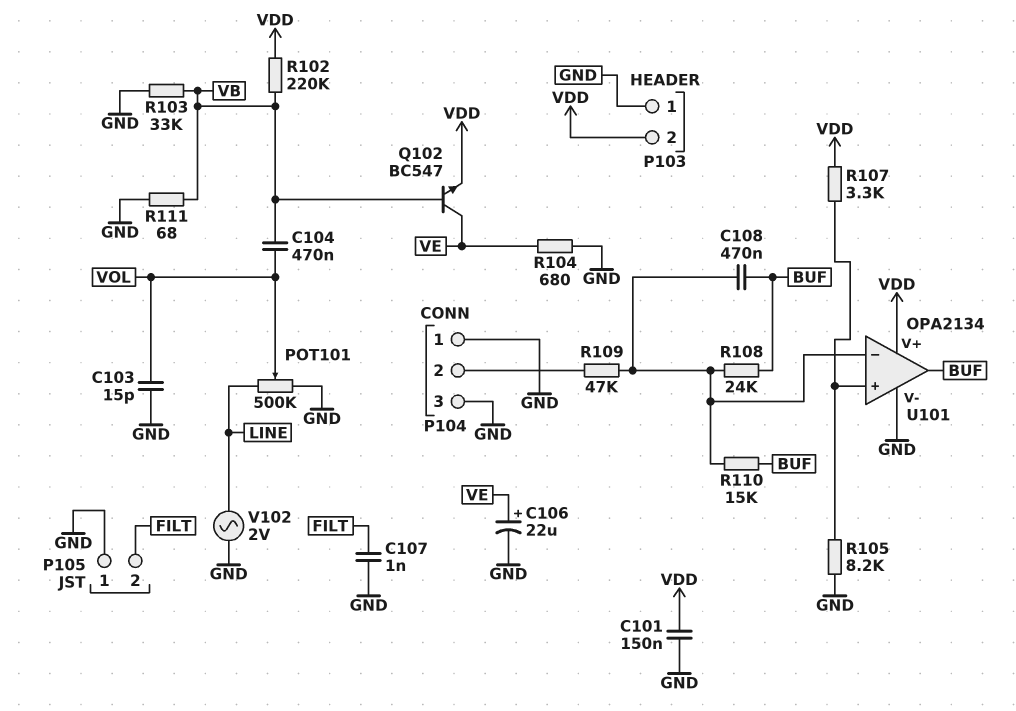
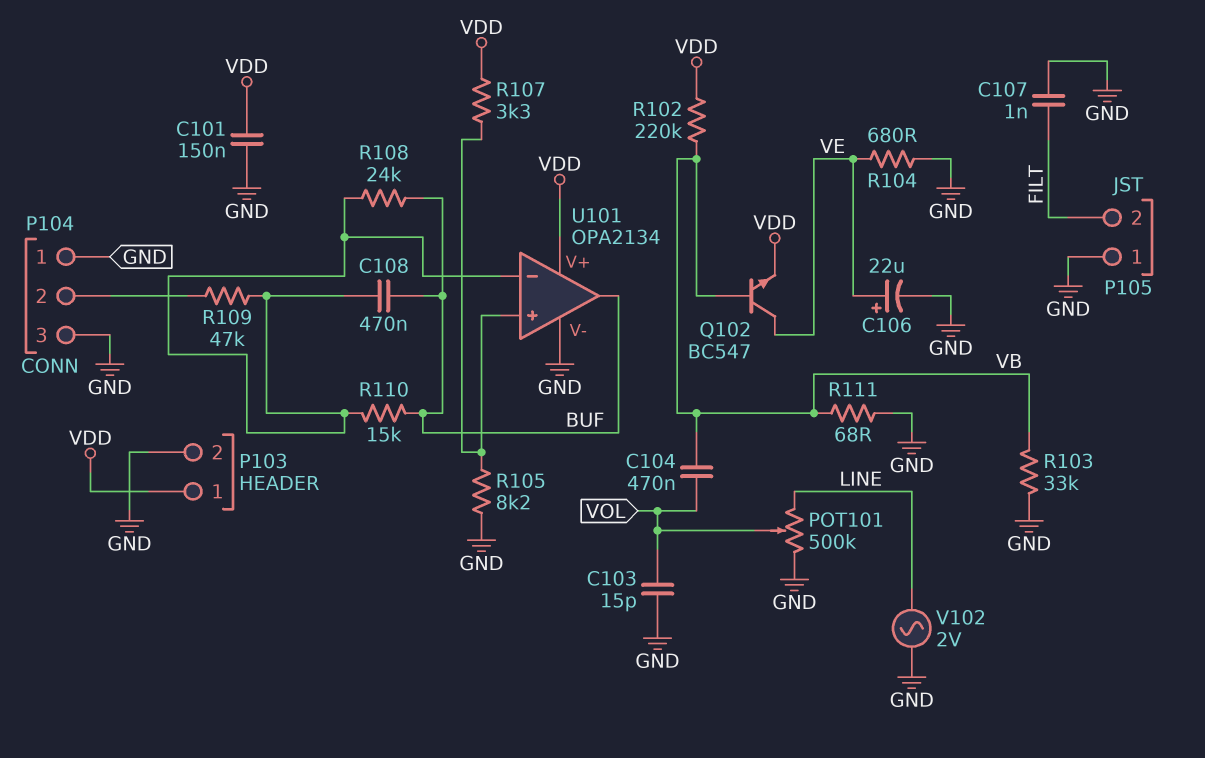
P103 pin 1: GND -> VDD
P103 pin 2: VDD -> GND

